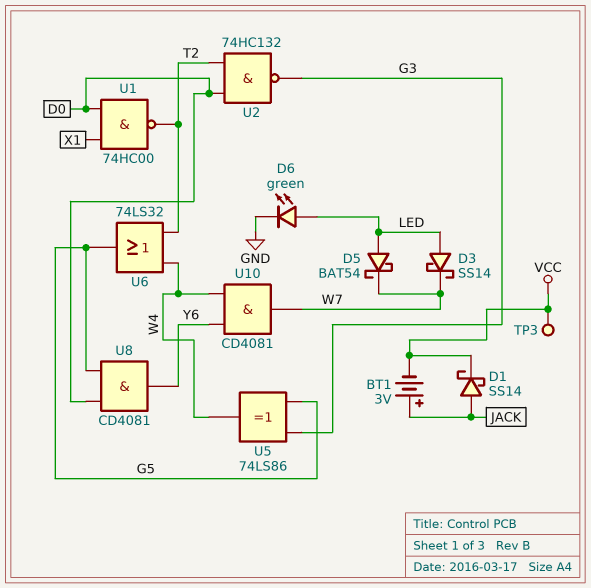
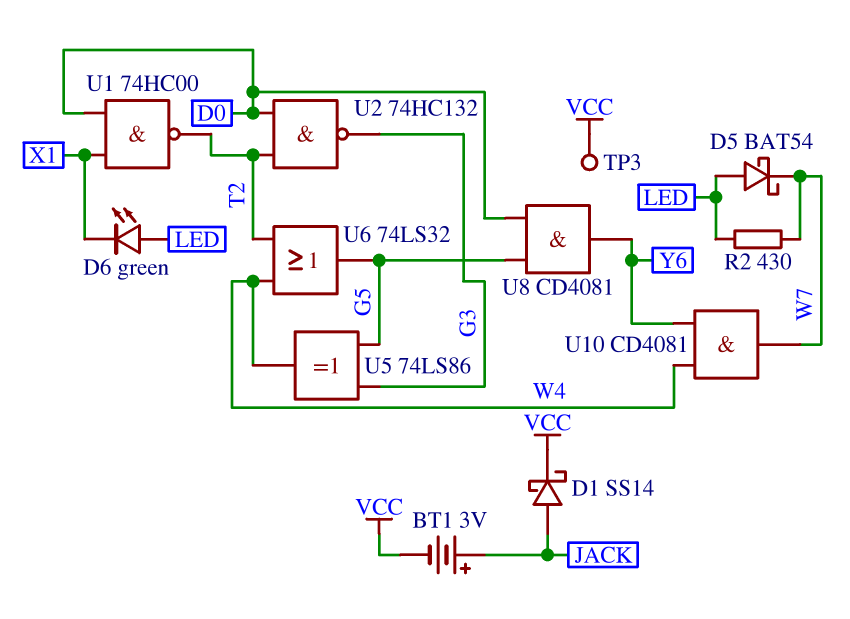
D3: schottky SS14 (A LED, K W7) -> none
D6: LED green (A LED, K GND) -> LED green (A LED, K X1)
R2: none -> 430 (LED, W7)

